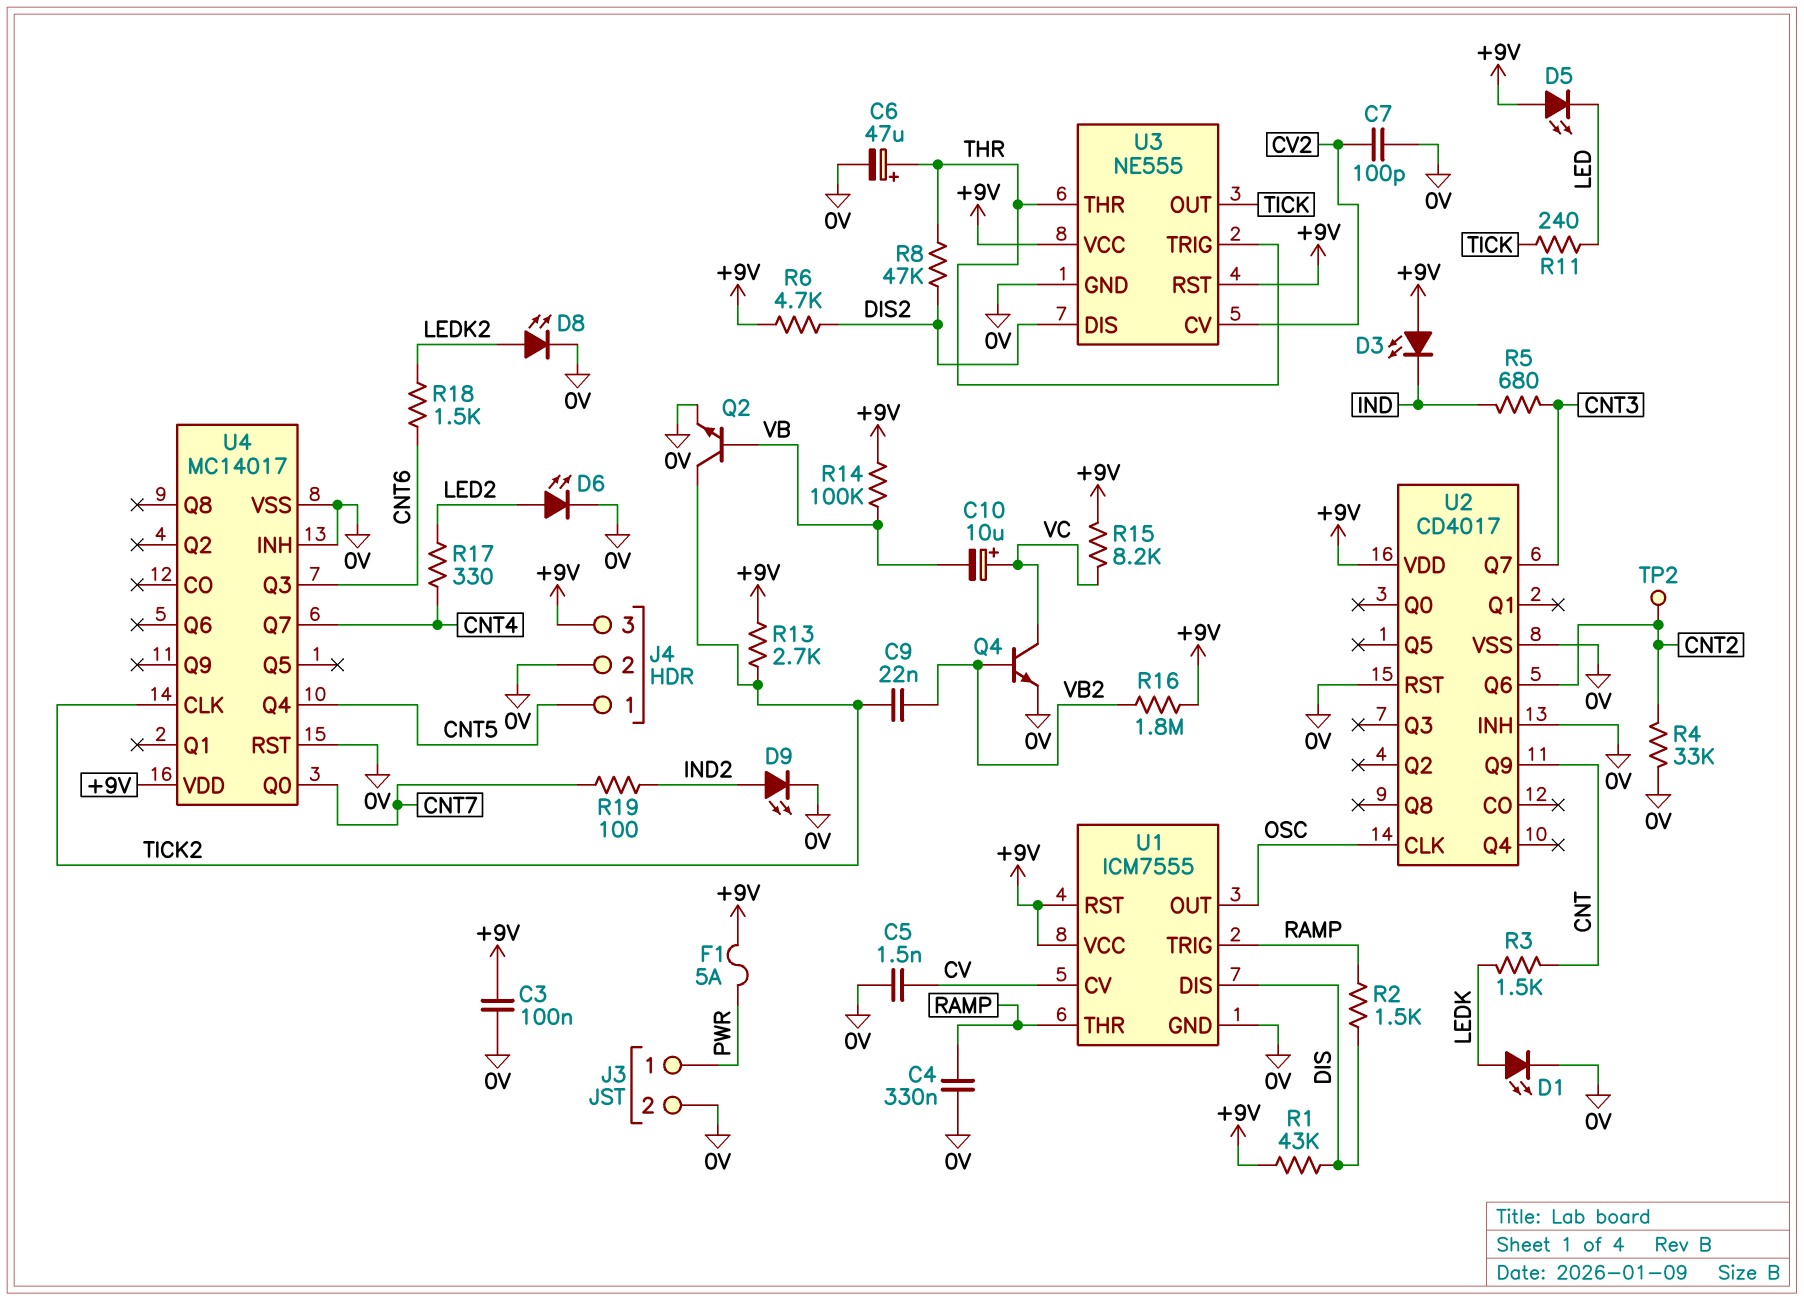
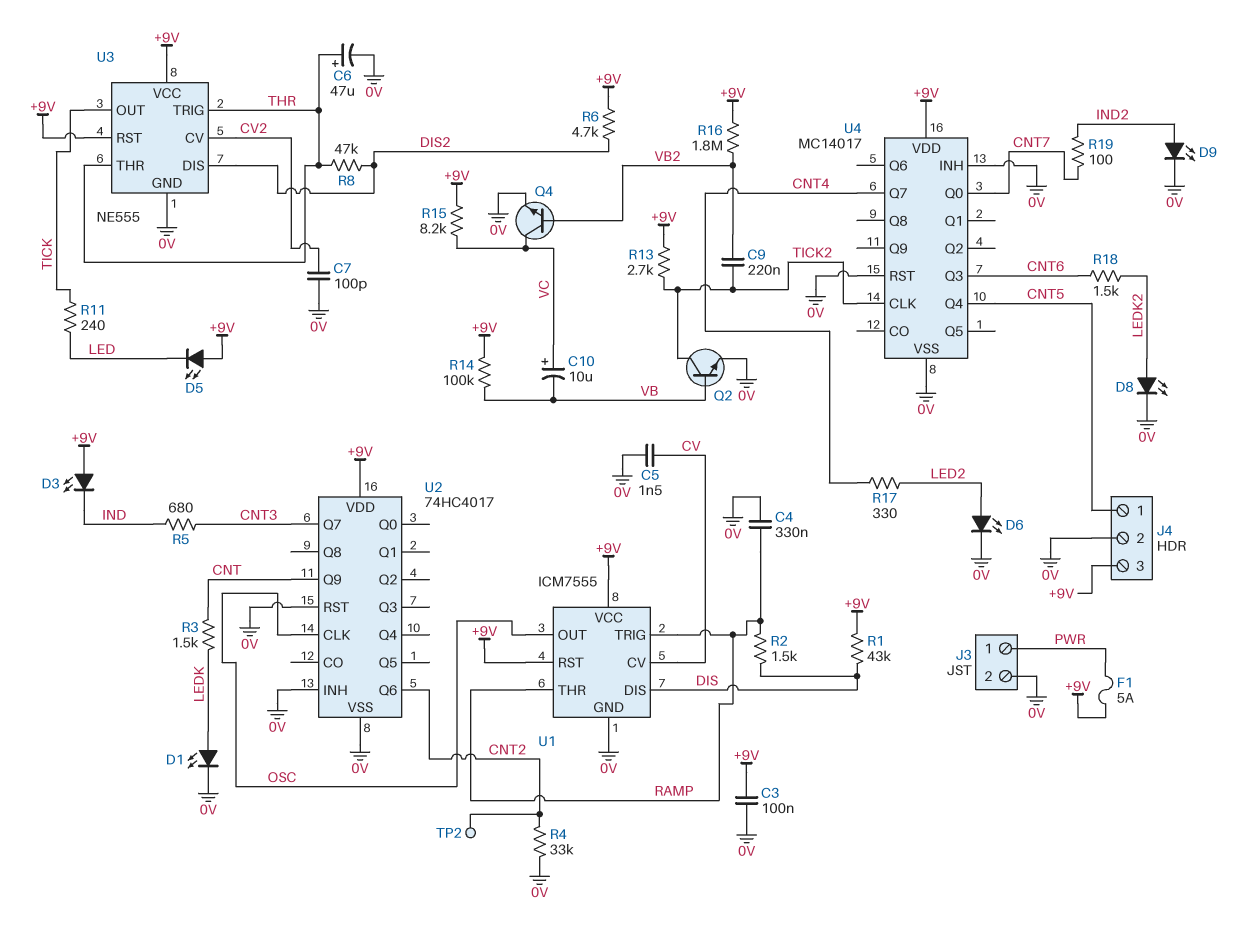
C9: 22nF (TICK2, VB2) -> 220nF (TICK2, VB2)
U2: CD4017 -> 74HC4017

